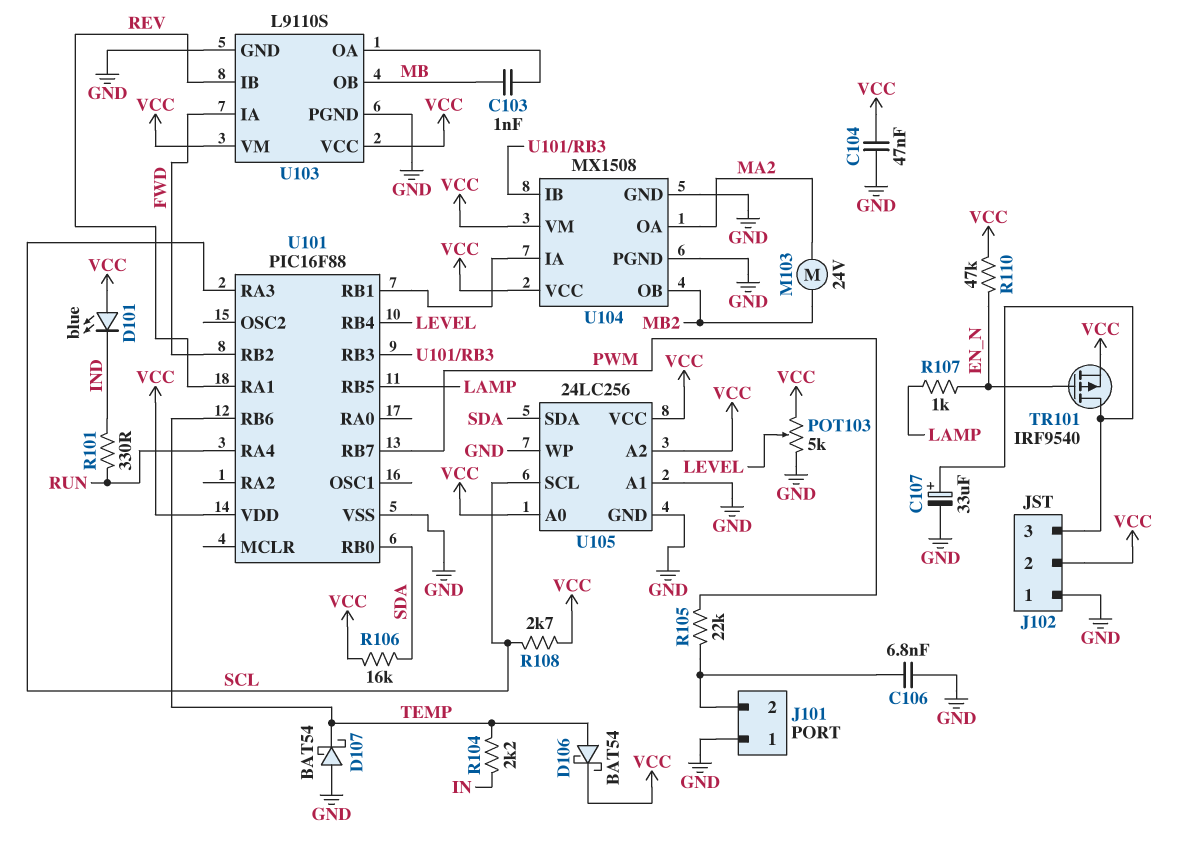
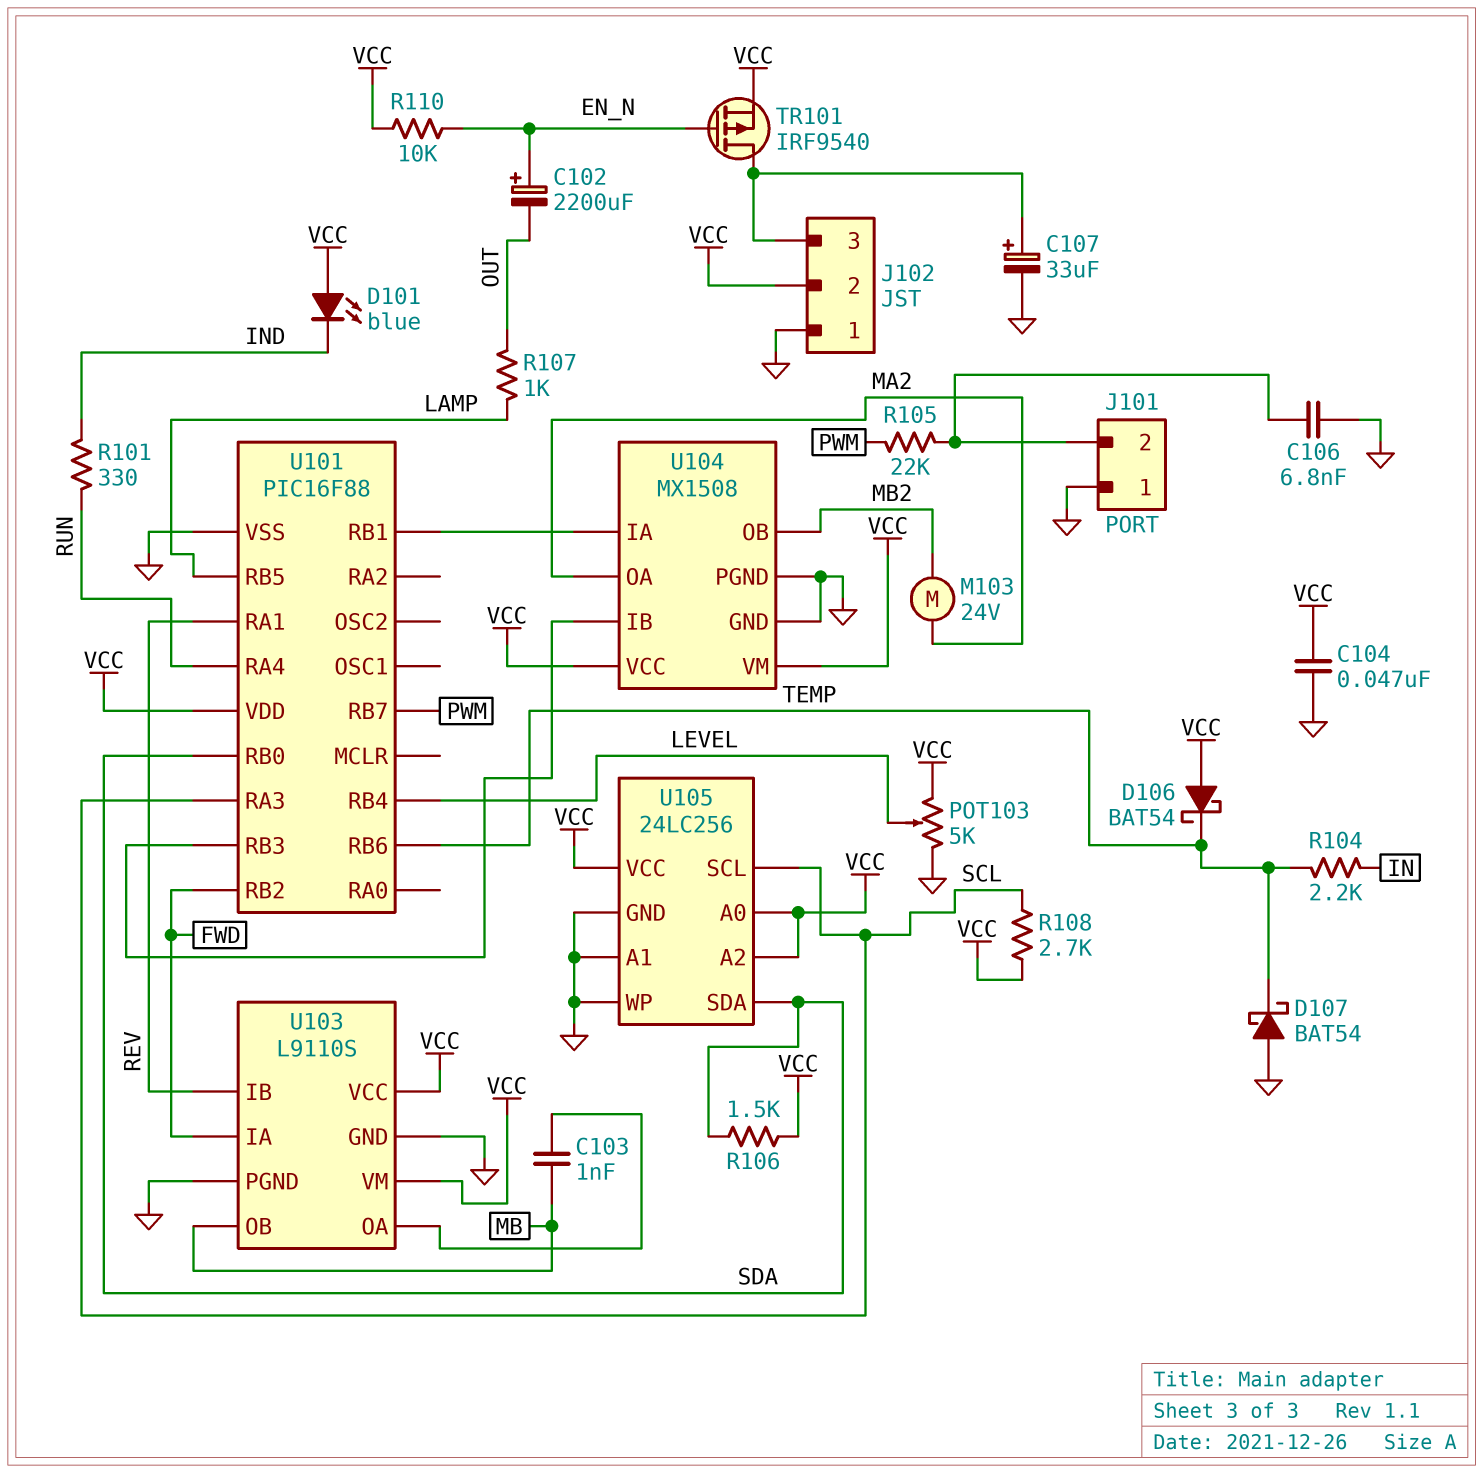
C102: none -> 2200uF (plus EN_N, minus OUT)
D106: schottky BAT54 (A TEMP, K VCC) -> schottky BAT54 (A VCC, K TEMP)
R106: 16k (SDA, VCC) -> 1.5k (SDA, VCC)
R107: 1k (EN_N, LAMP) -> 1k (LAMP, OUT)
R110: 47k (EN_N, VCC) -> 10k (EN_N, VCC)

